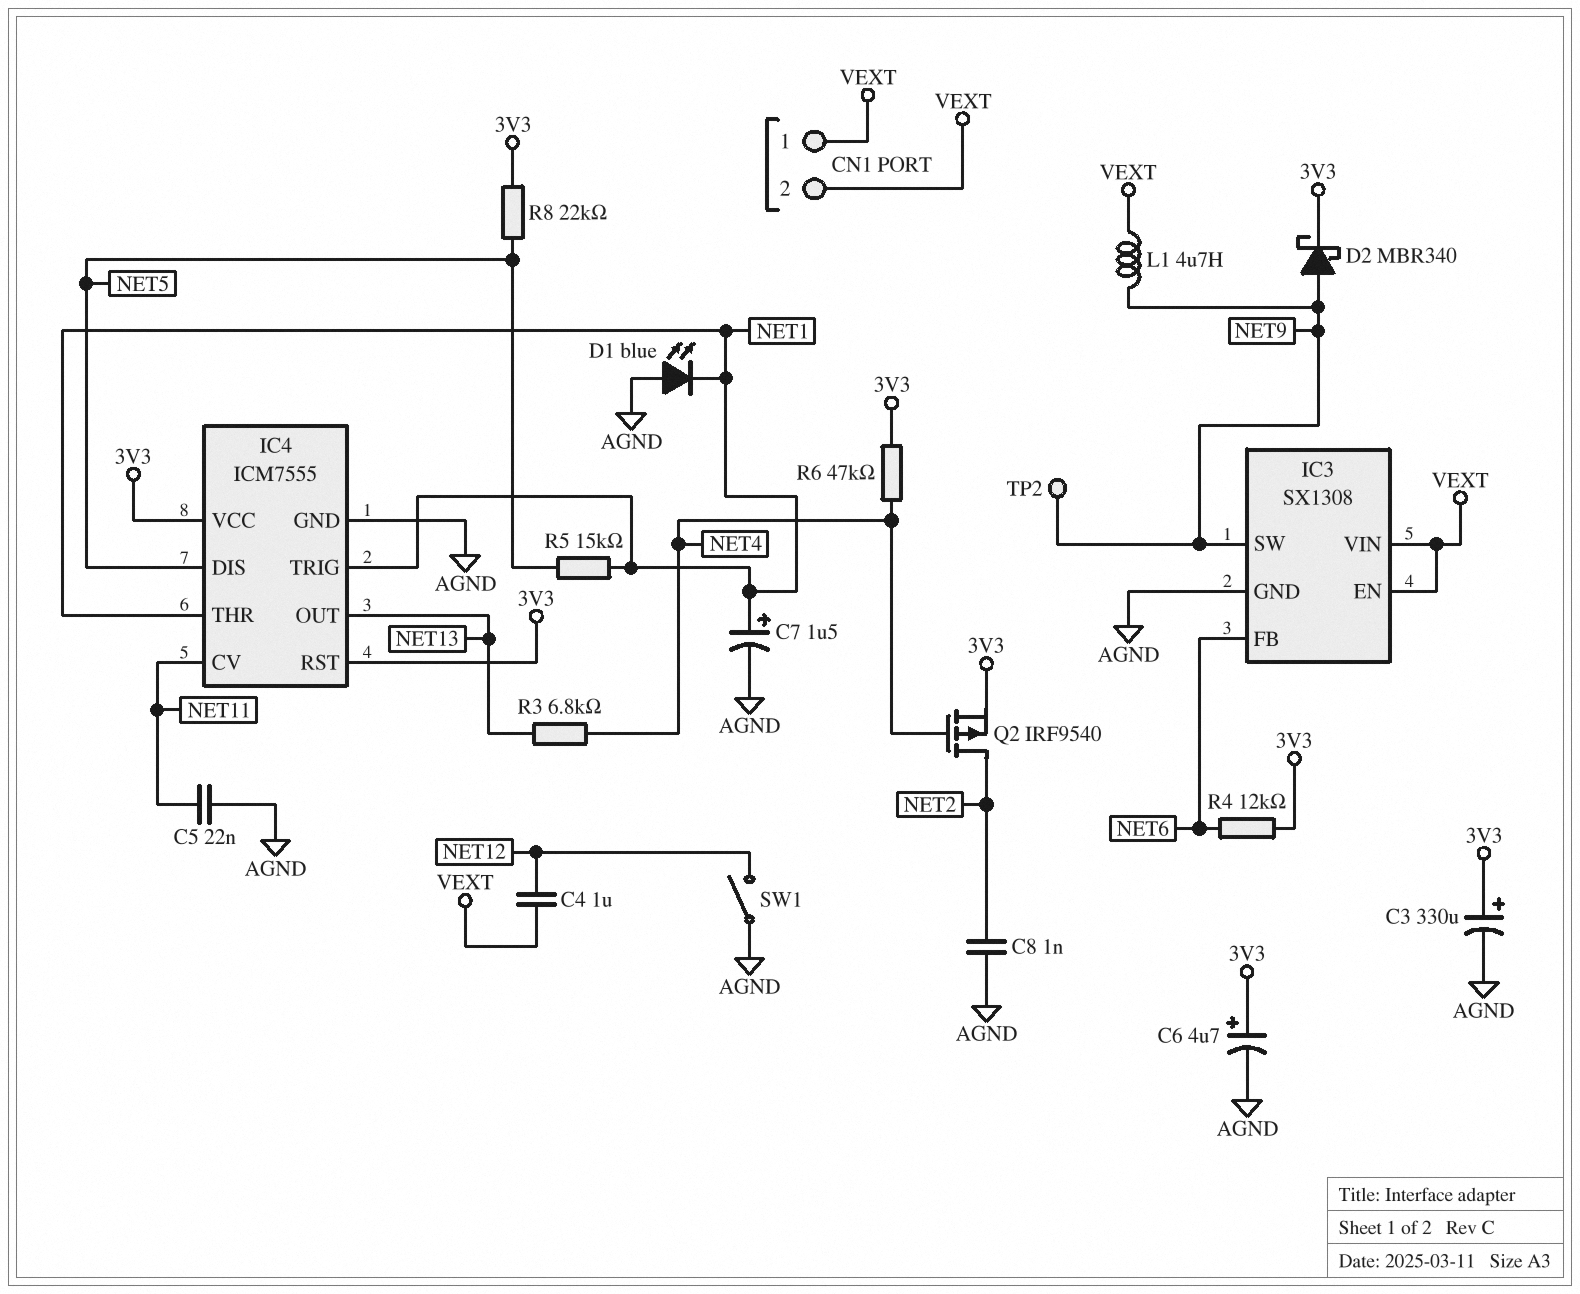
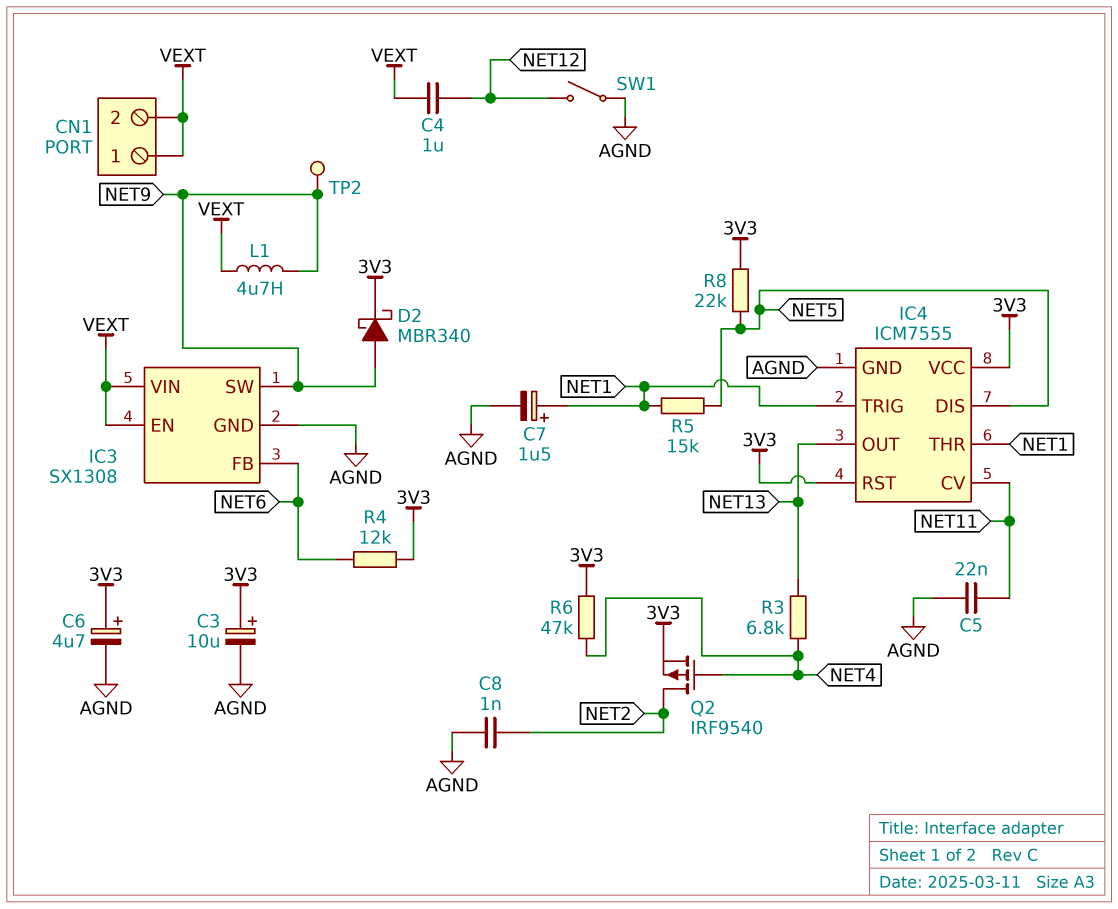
C3: 330uF (plus 3V3, minus AGND) -> 10uF (plus 3V3, minus AGND)
D1: LED blue (A AGND, K NET1) -> none

